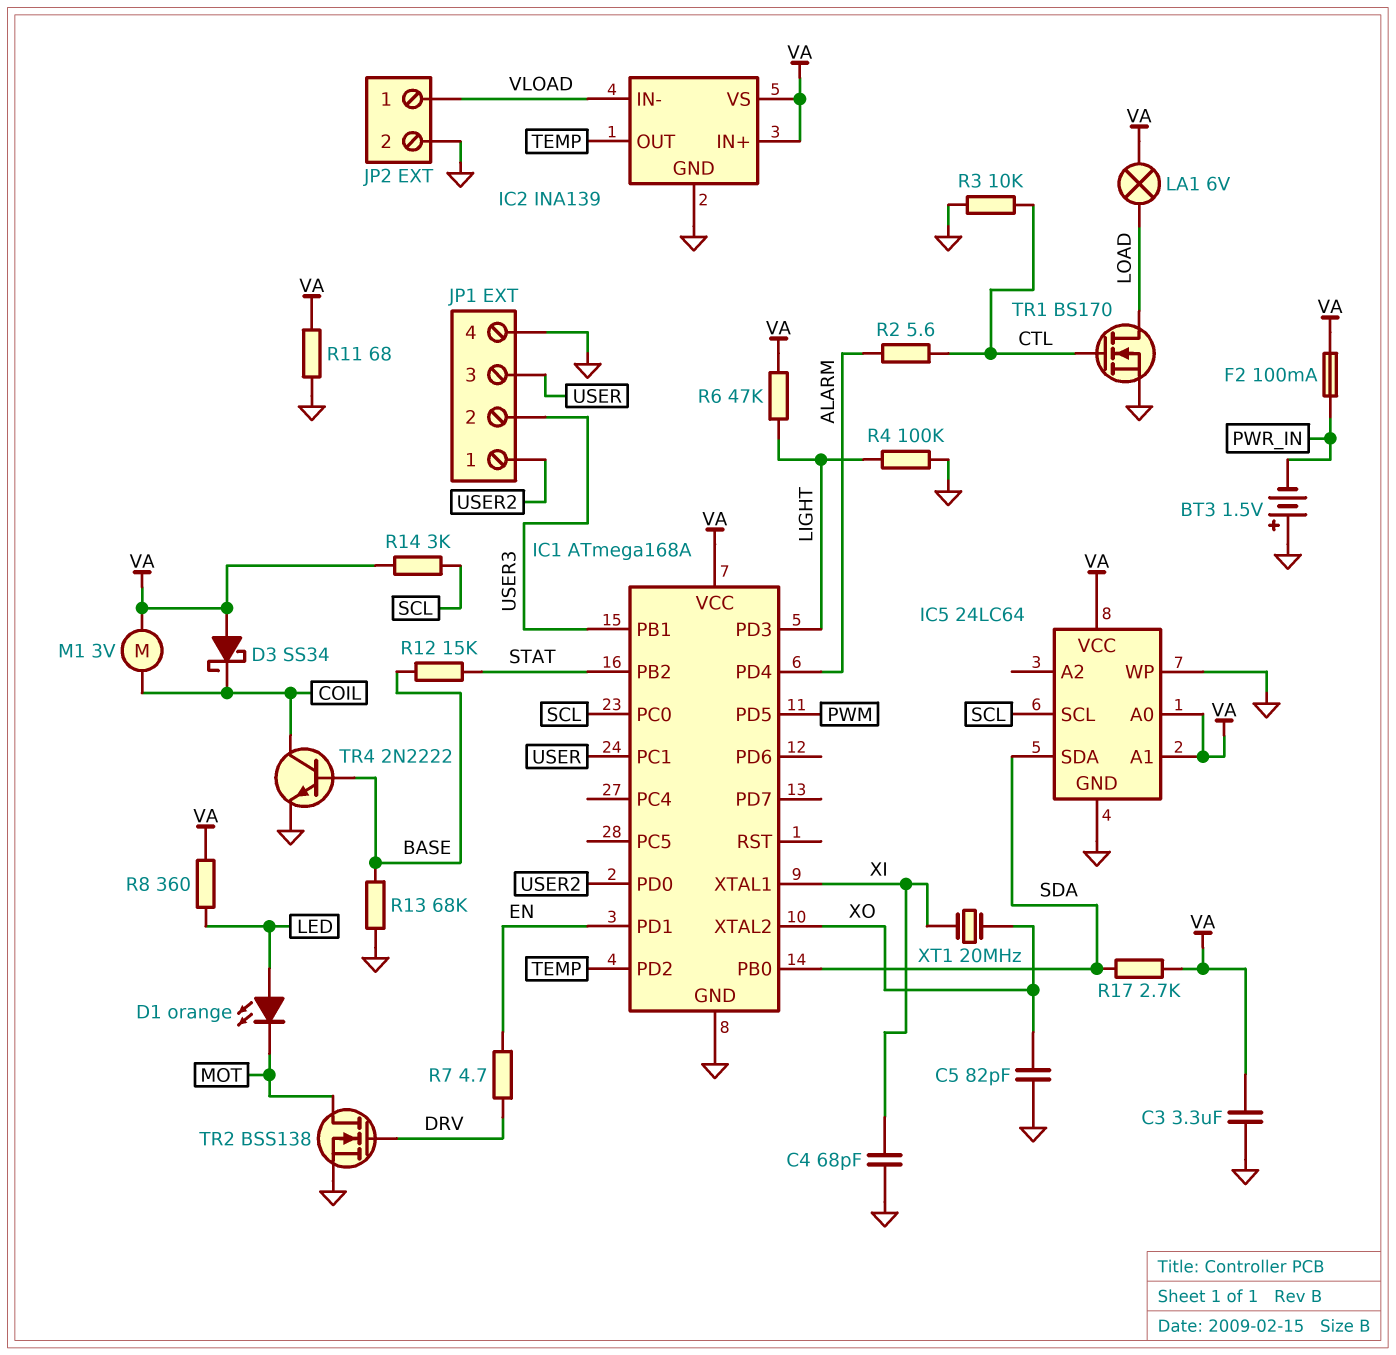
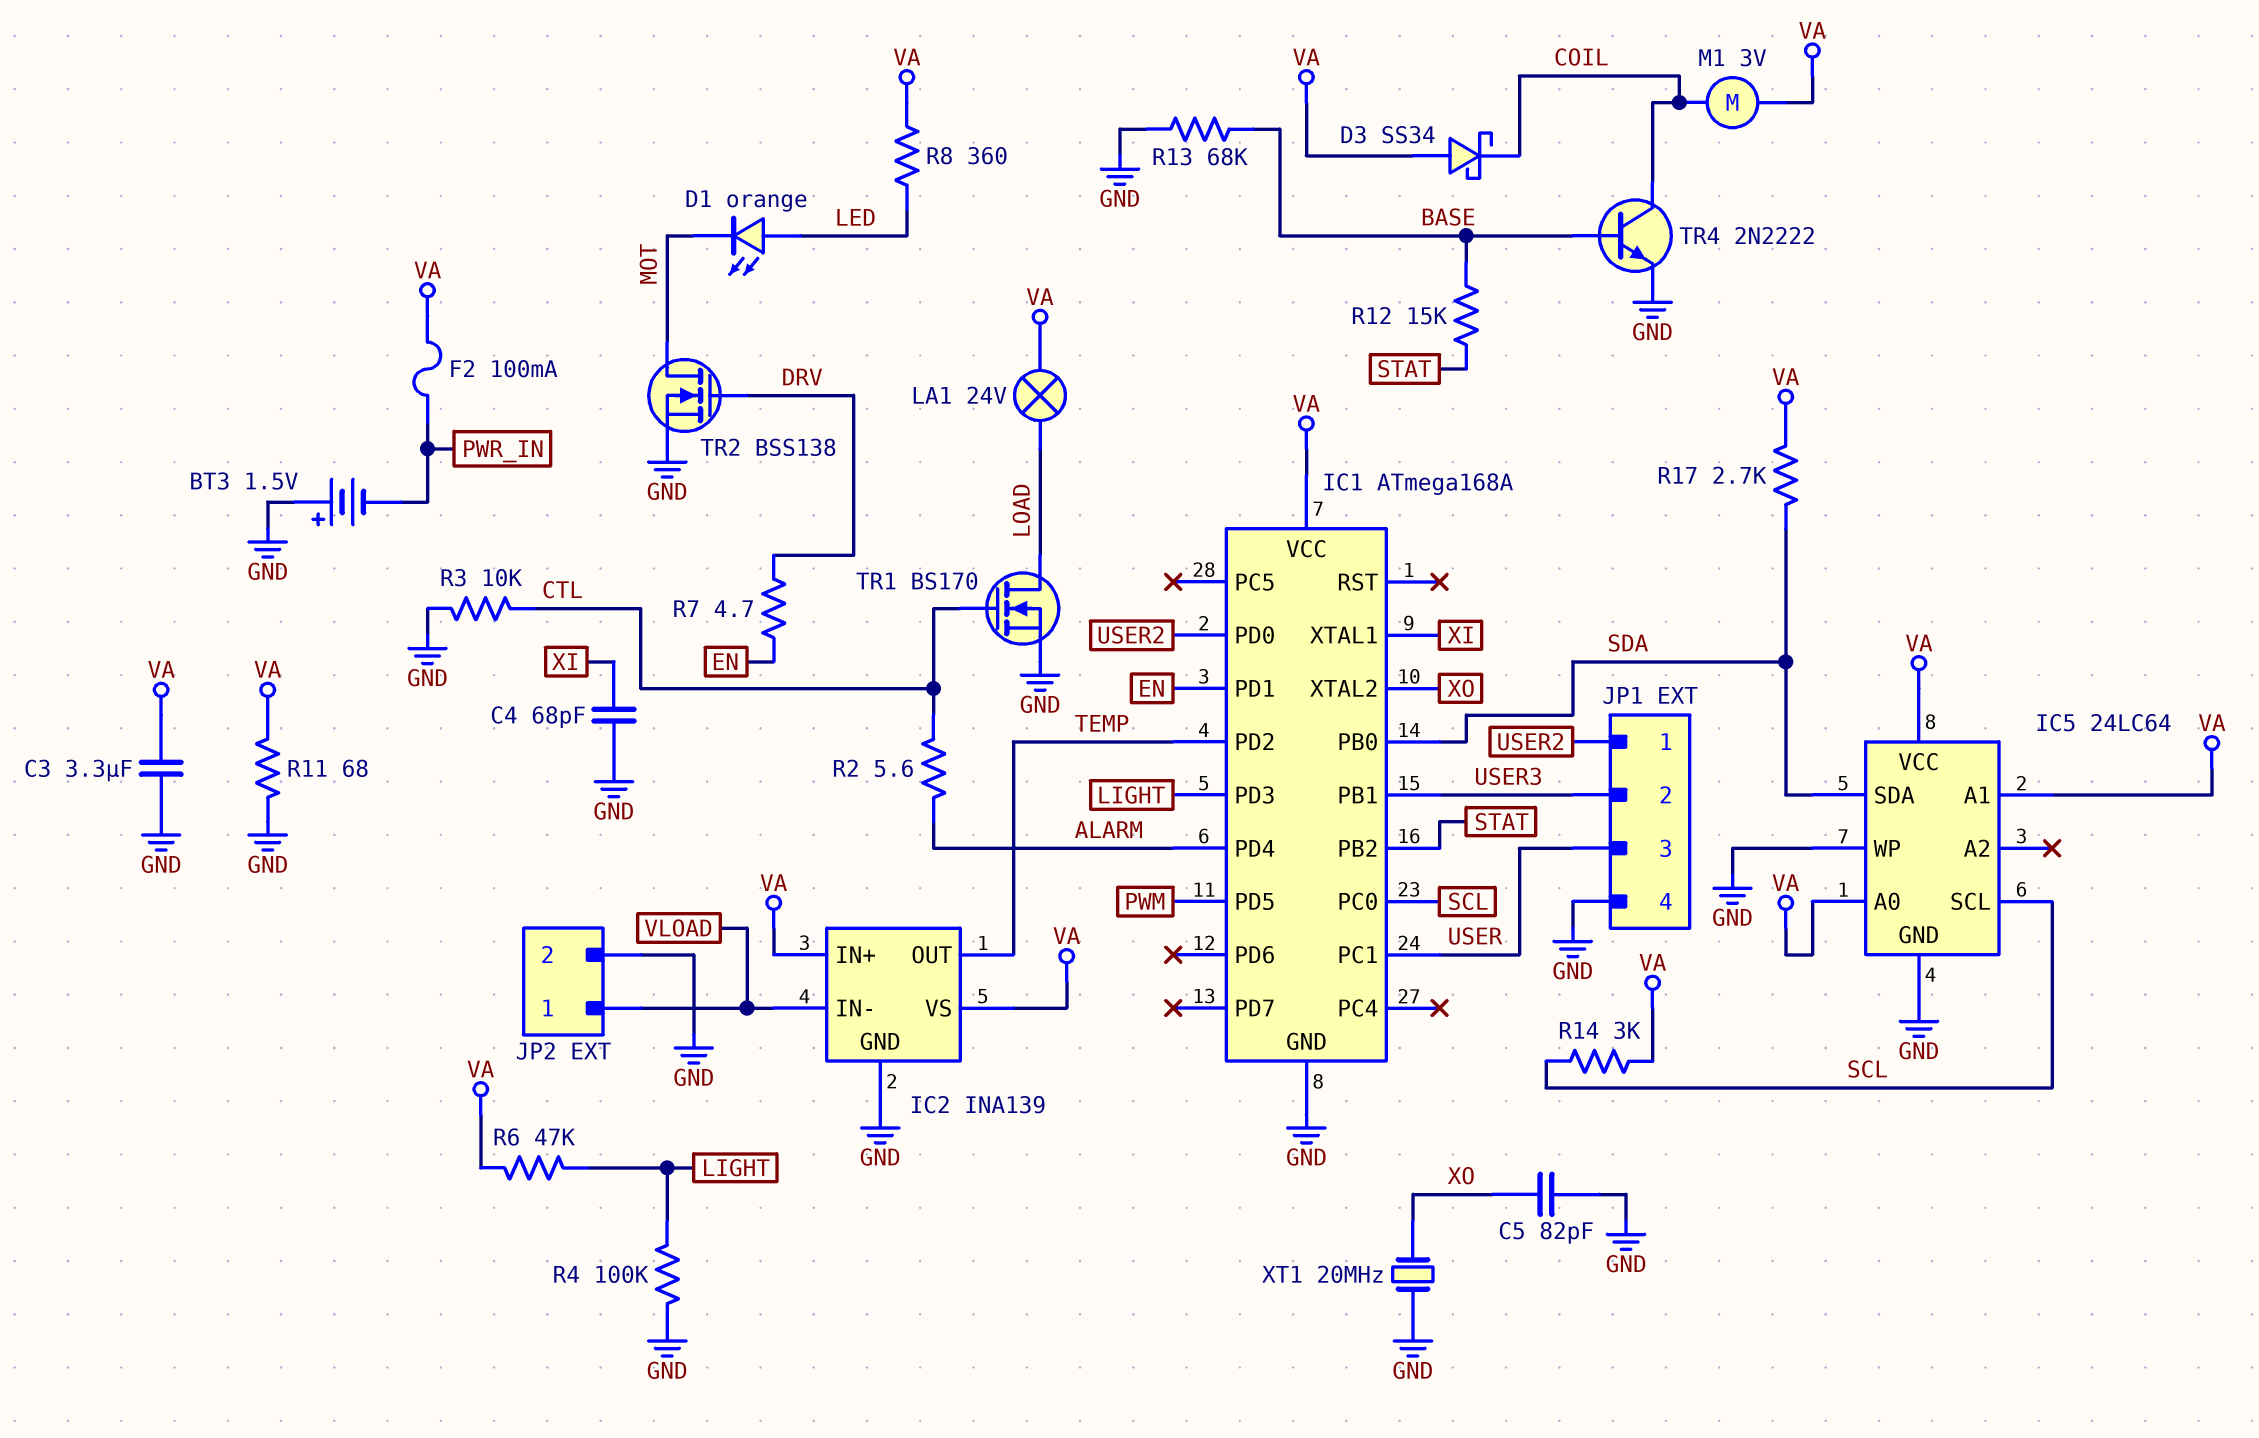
LA1: lamp 6V (LOAD, VA) -> lamp 24V (LOAD, VA)
XT1: 20MHz (XI, XO) -> 20MHz (GND, XO)

